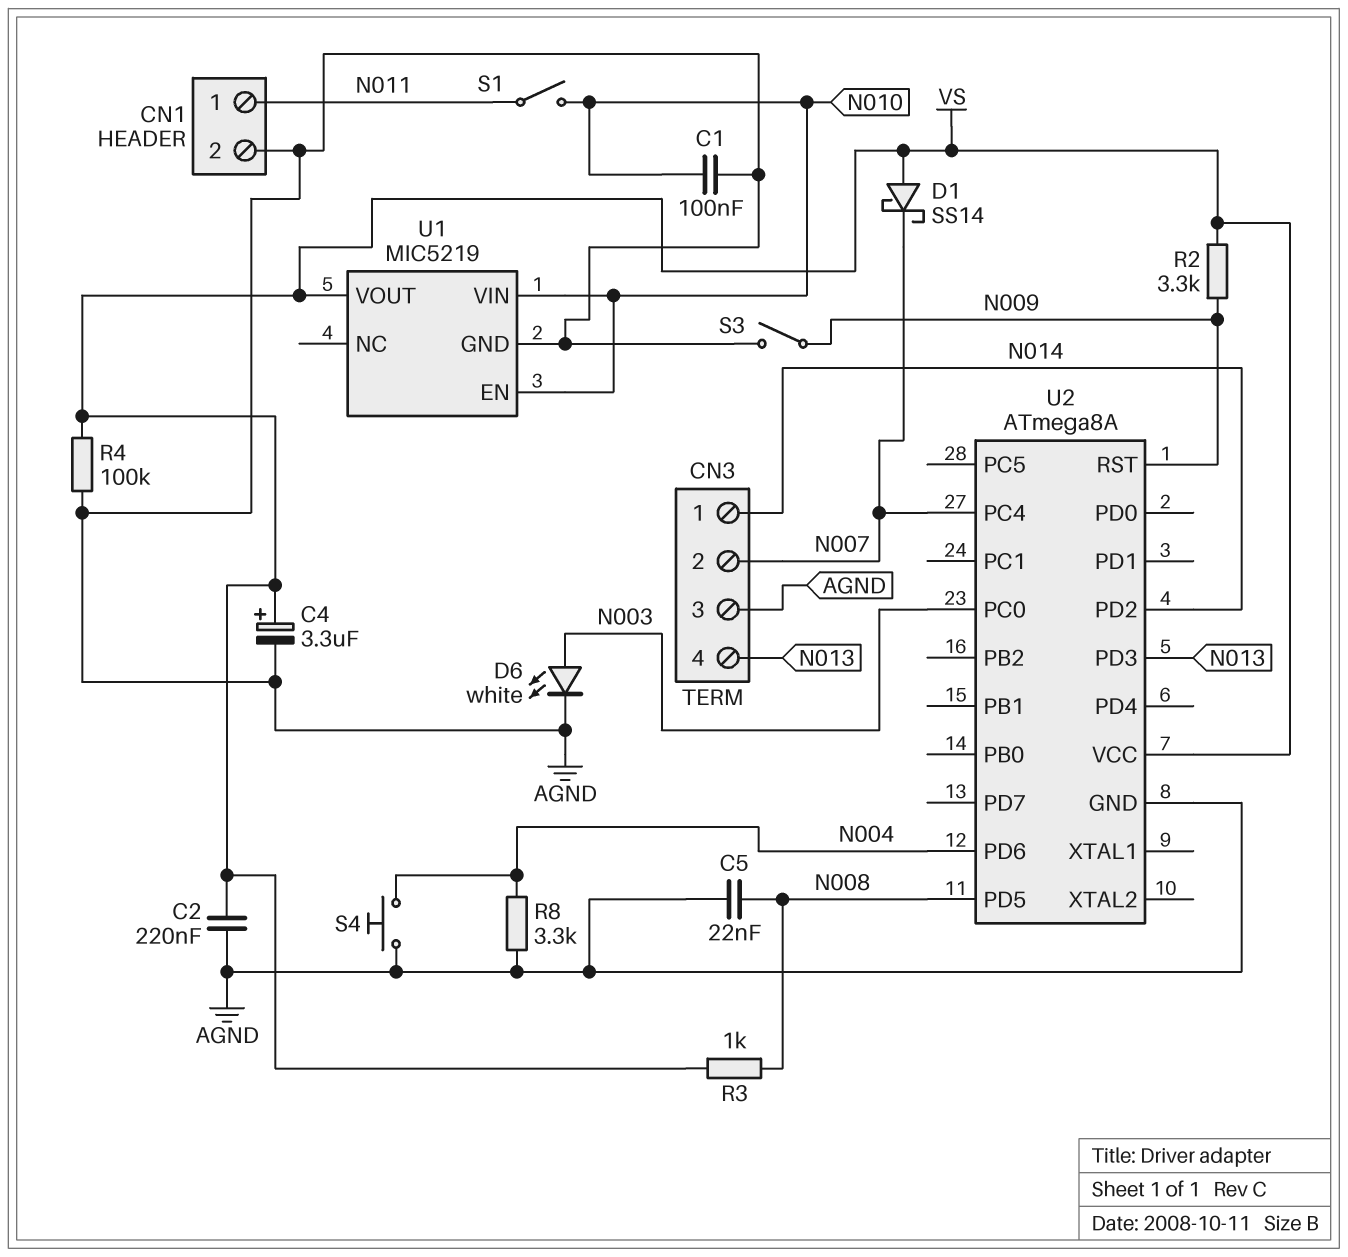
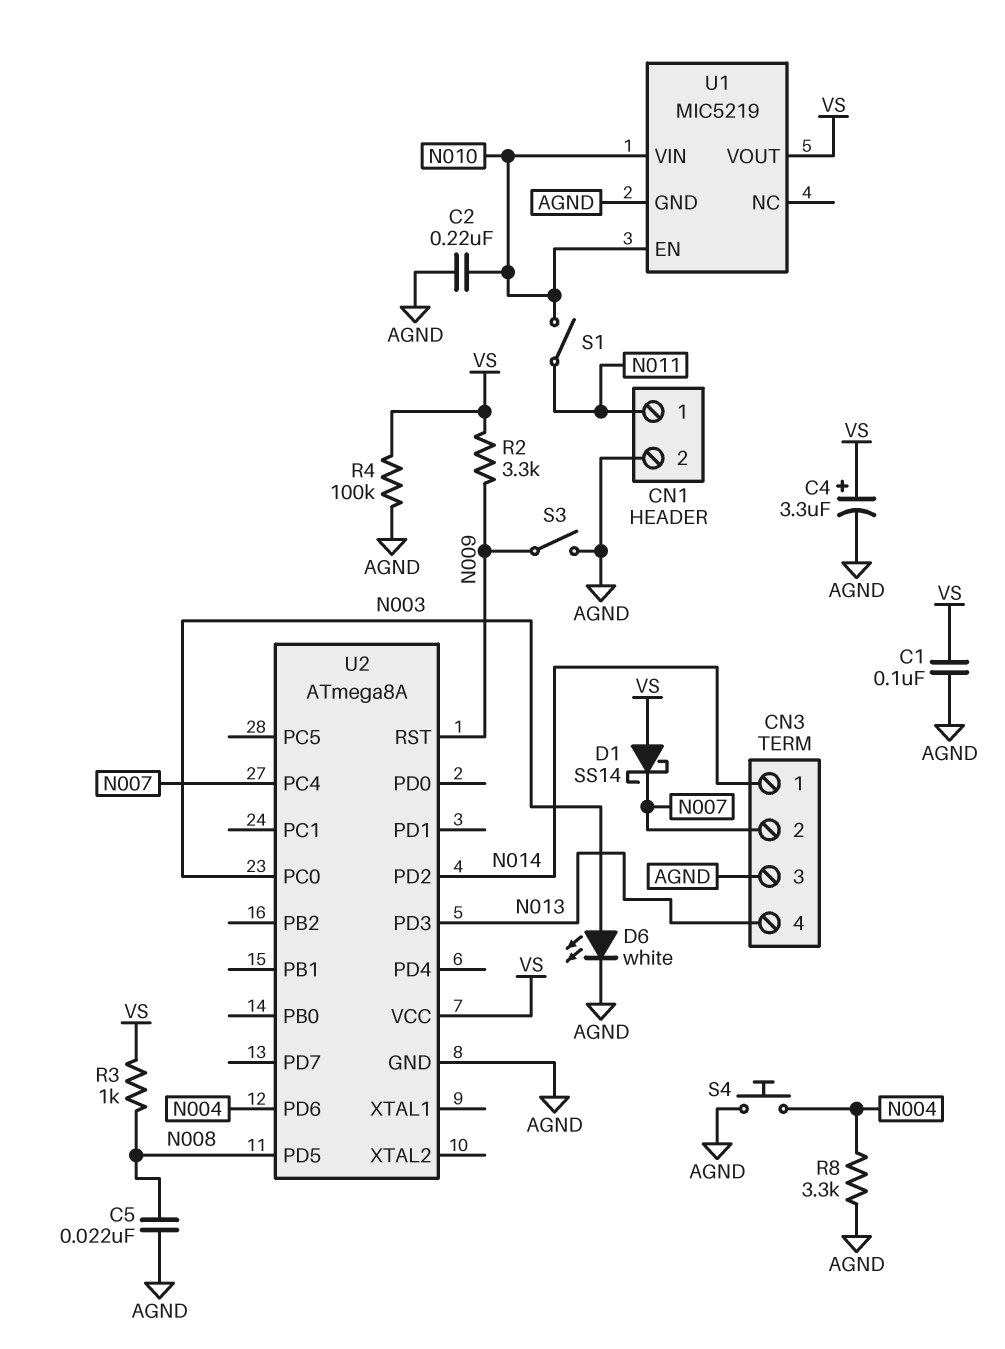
C1: 100nF (AGND, N010) -> 100nF (AGND, VS)
C2: 220nF (AGND, VS) -> 220nF (AGND, N010)

